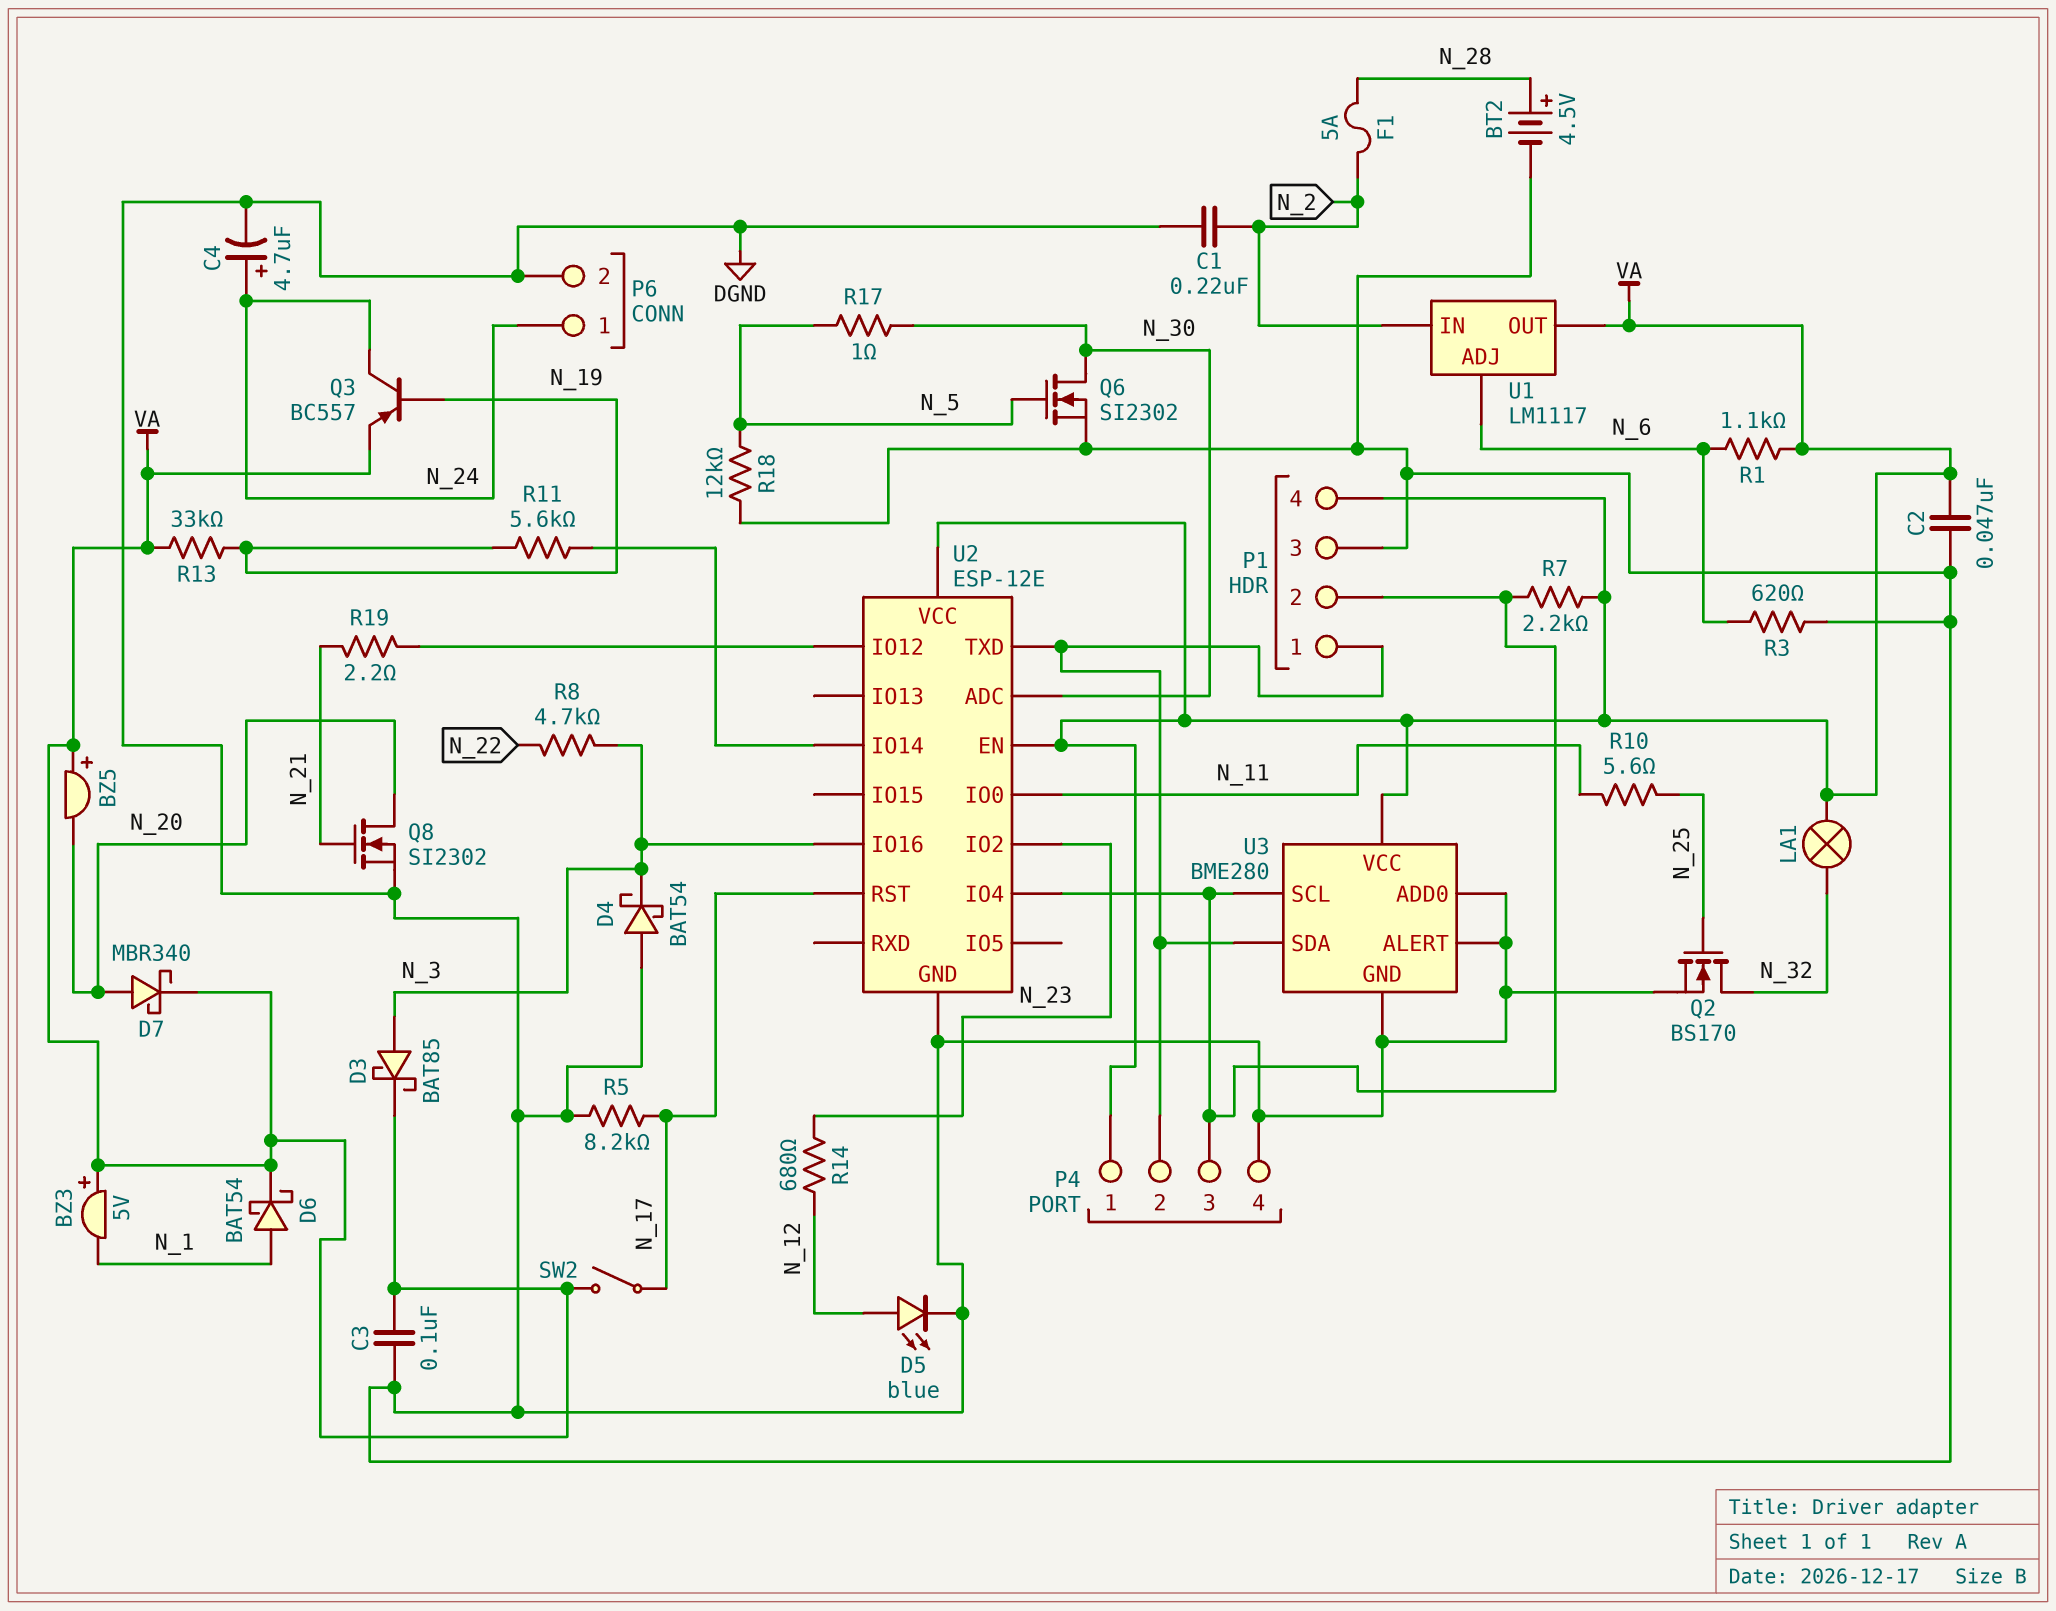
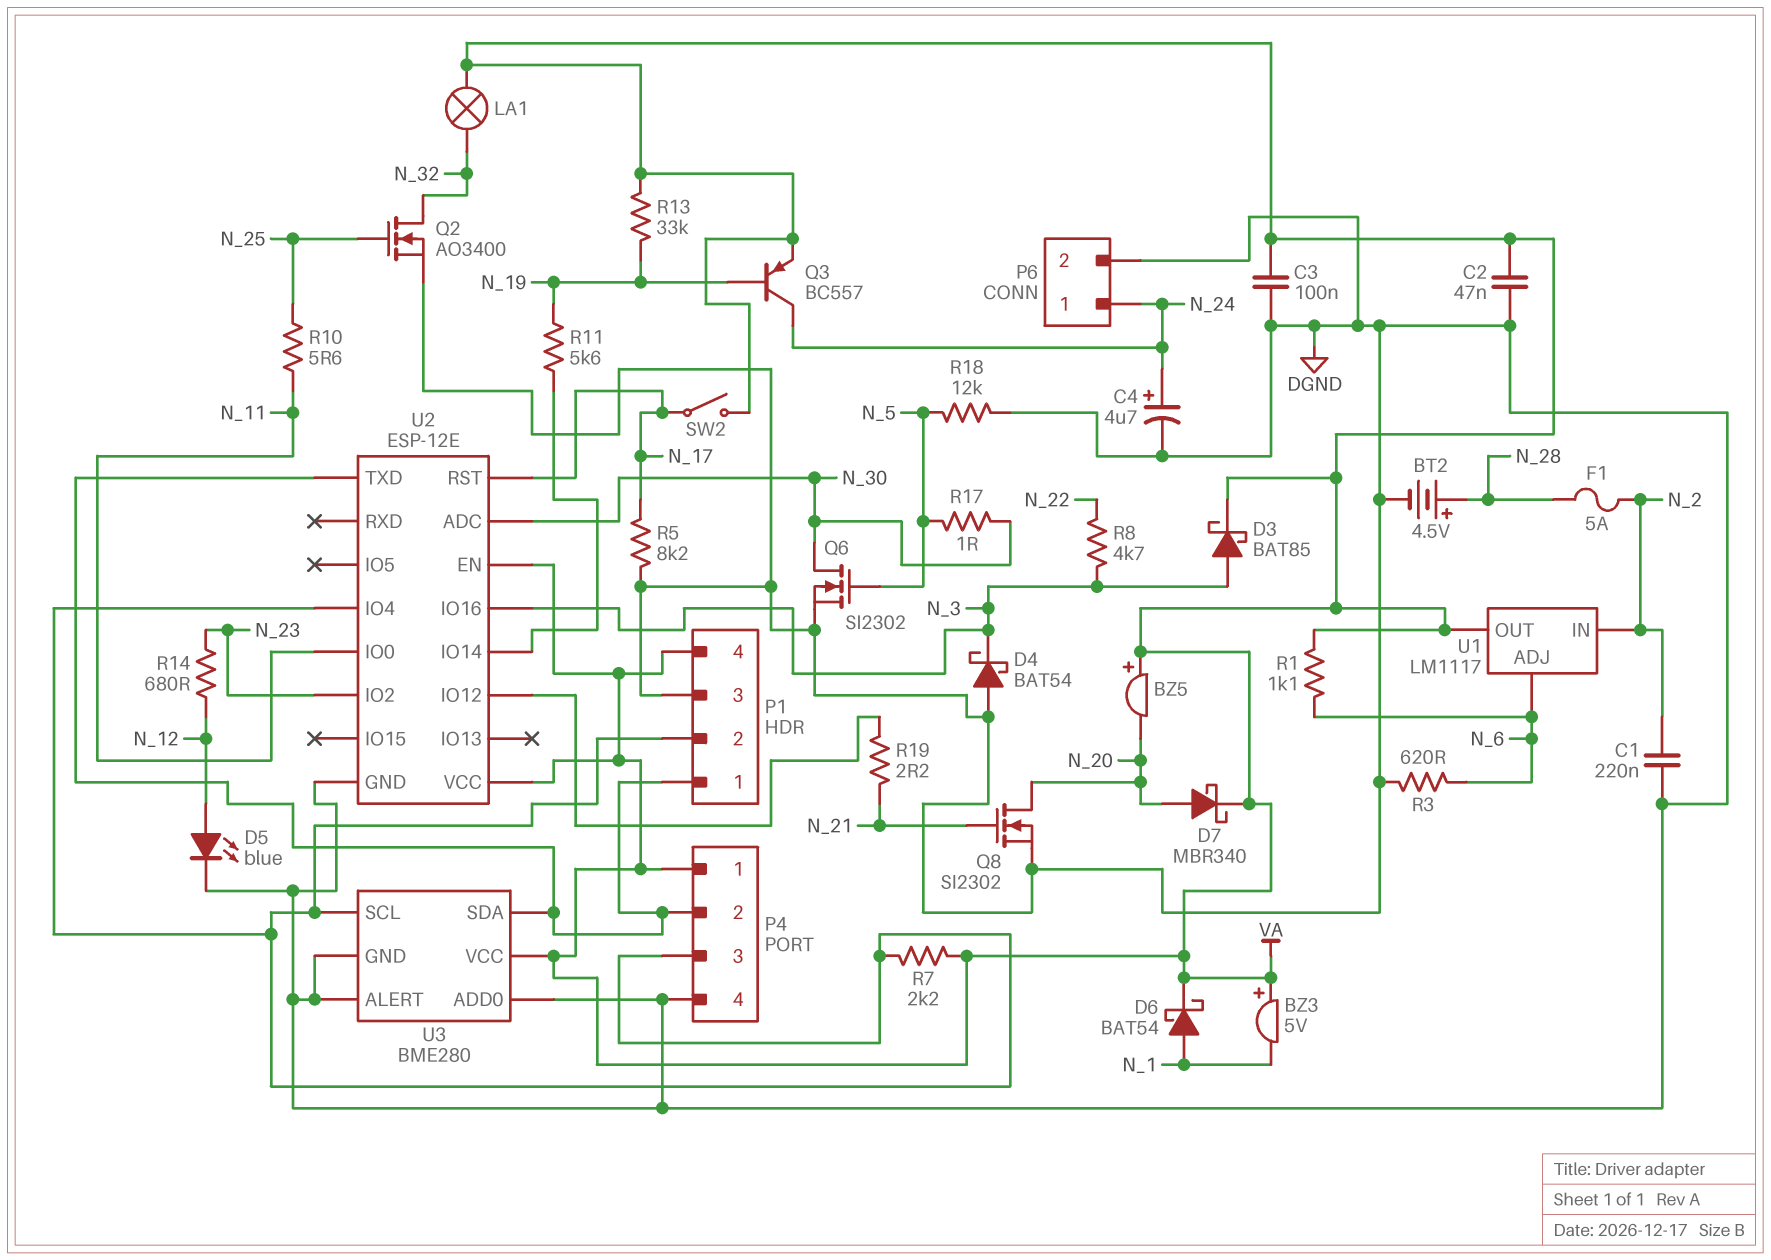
Q2: NMOS BS170 (G N_25, D N_32, S DGND) -> NMOS AO3400 (G N_25, D N_32, S DGND)

